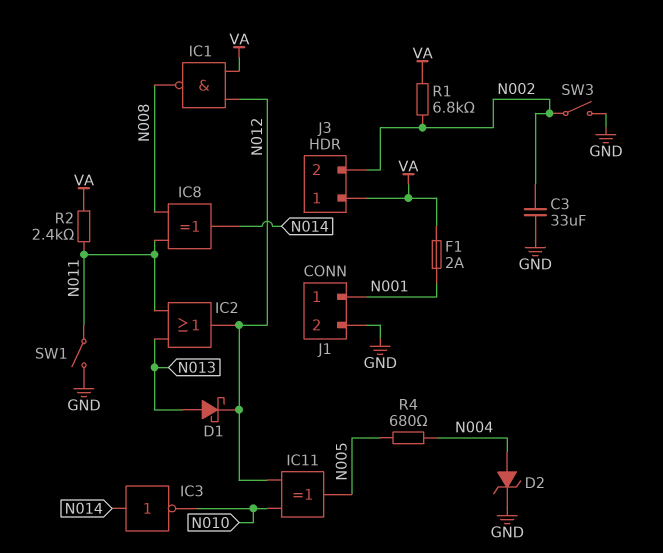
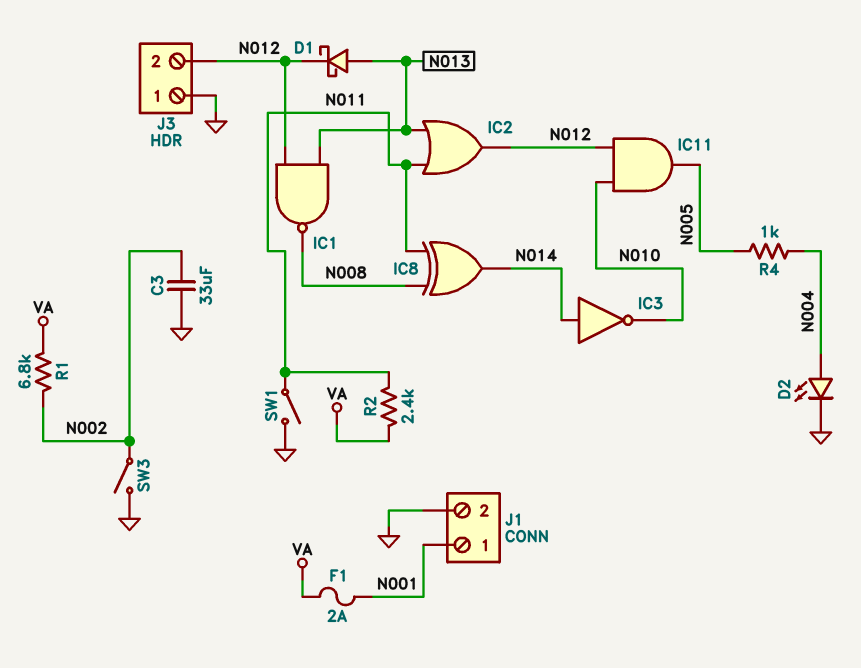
D2: zener (A N004, K GND) -> LED (A N004, K GND)
IC1: NAND (in N012, in VA, out N008) -> NAND (in N012, in N013, out N008)
IC11: XOR (in N010, in N012, out N005) -> AND (in N010, in N012, out N005)
J3 pin 1: VA -> GND
J3 pin 2: N002 -> N012
R4: 680 (N004, N005) -> 1k (N004, N005)

